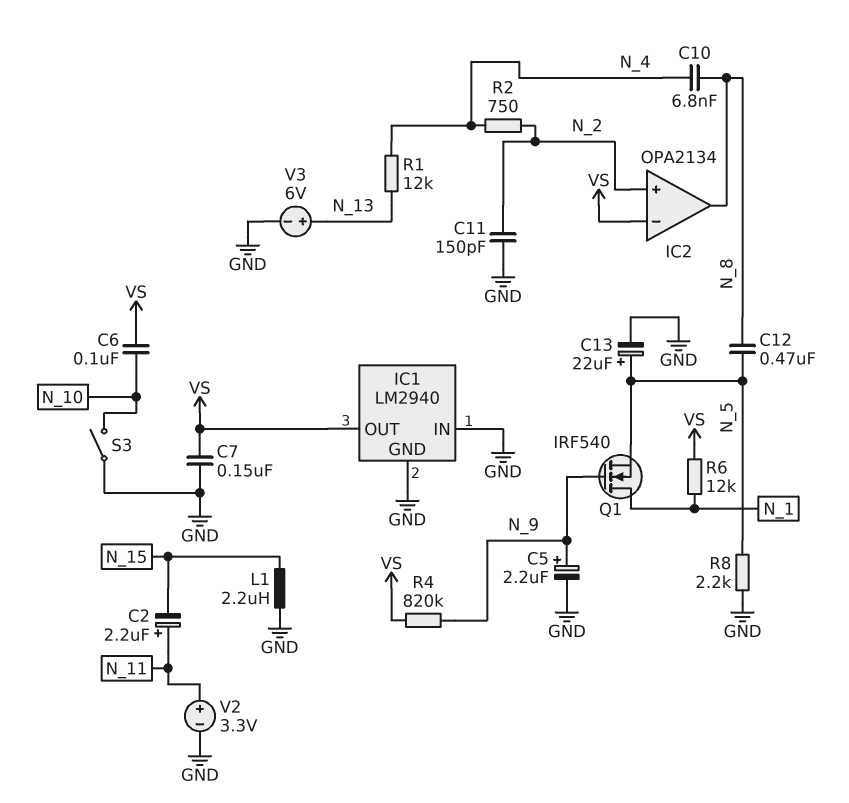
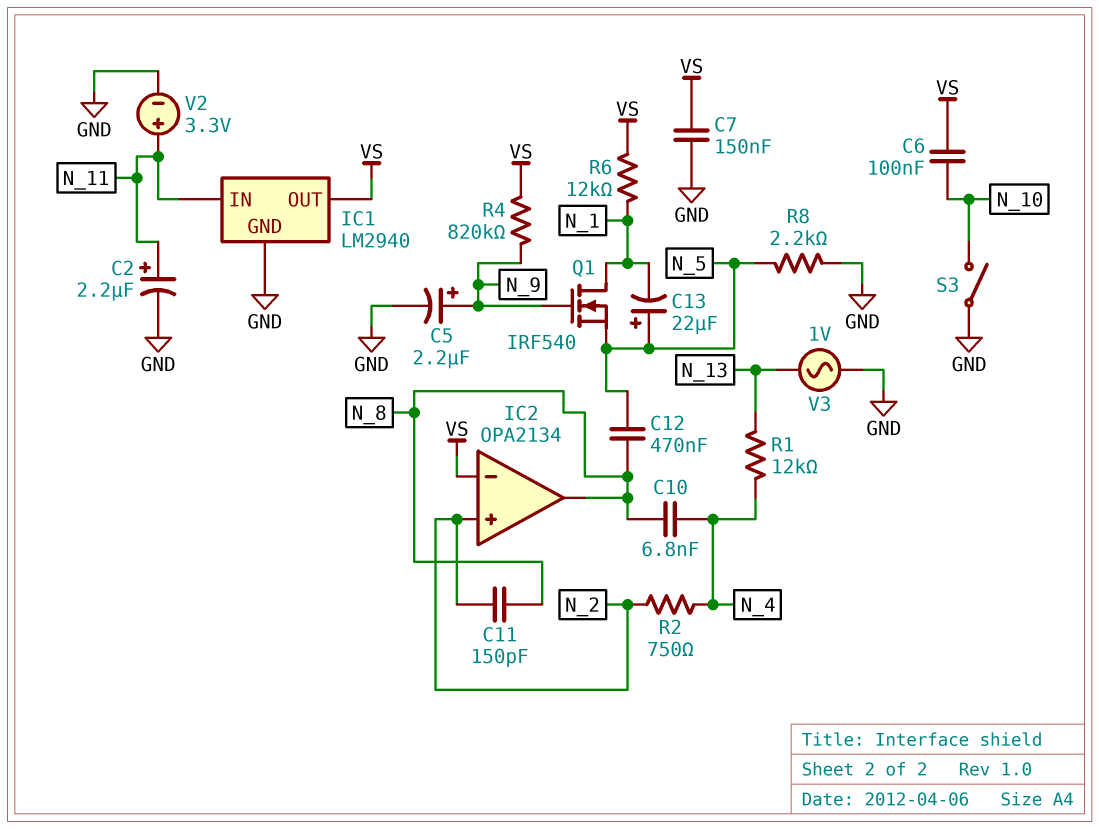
C2: 2.2uF (plus N_11, minus N_15) -> 2.2uF (plus N_11, minus GND)
C11: 150pF (GND, N_2) -> 150pF (N_2, N_8)
C13: 22uF (plus N_5, minus GND) -> 22uF (plus N_5, minus N_1)
IC1 pin IN: GND -> N_11
L1: 2.2uH (GND, N_15) -> none
V3: 6V (plus N_13, minus GND) -> AC 1V (GND, N_13)

